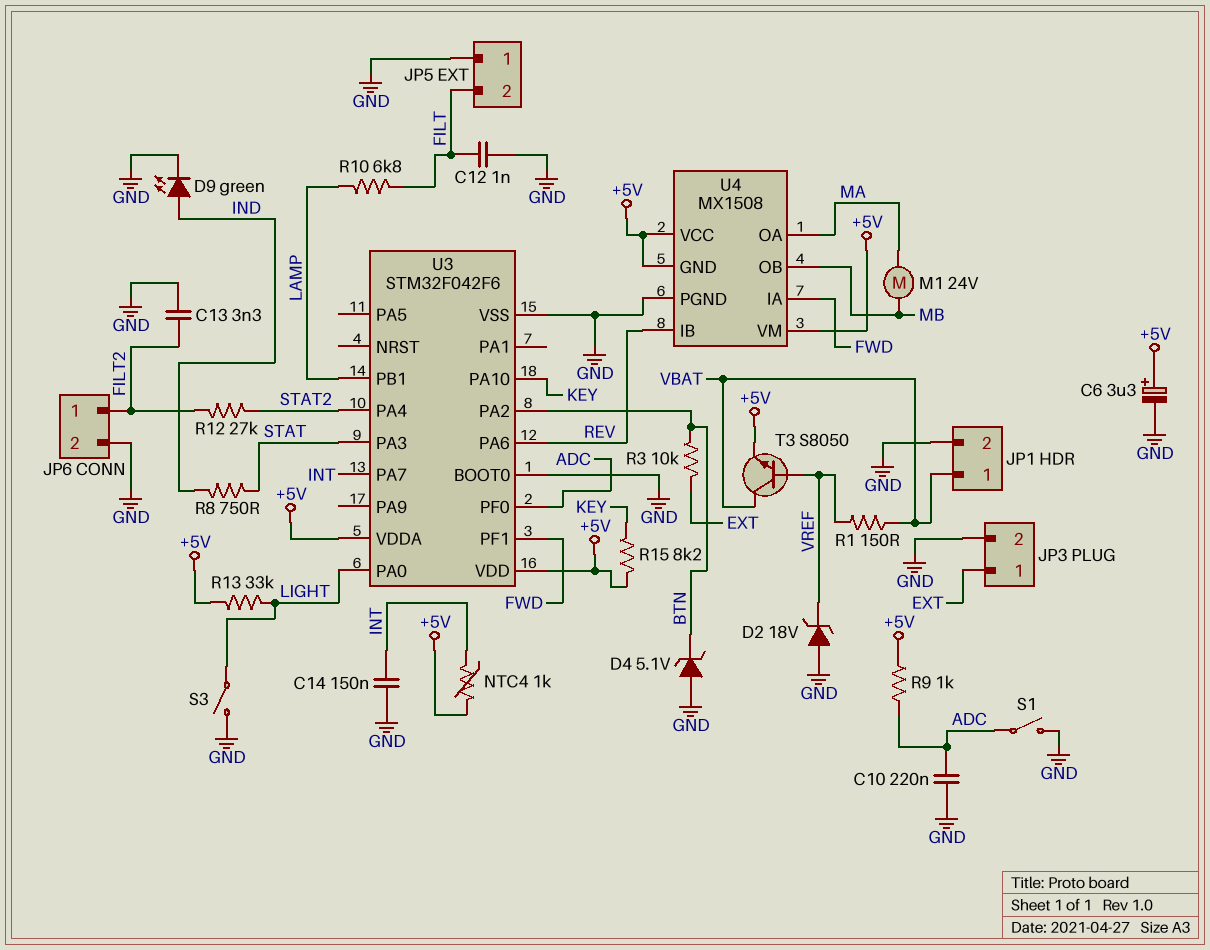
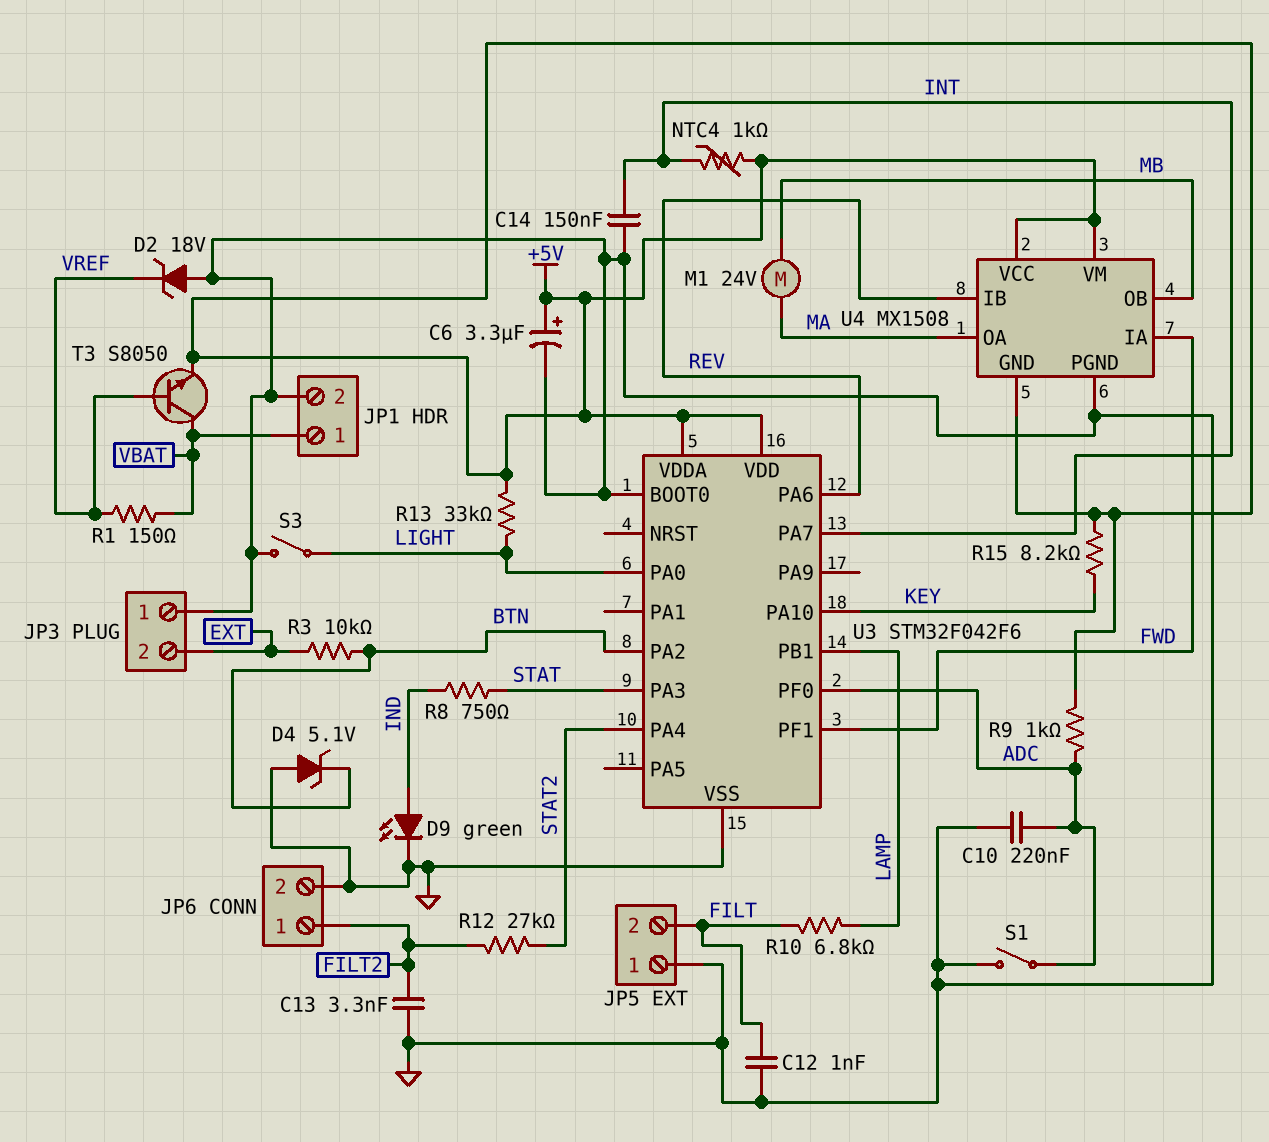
JP3 pin 1: EXT -> GND
JP3 pin 2: GND -> EXT

